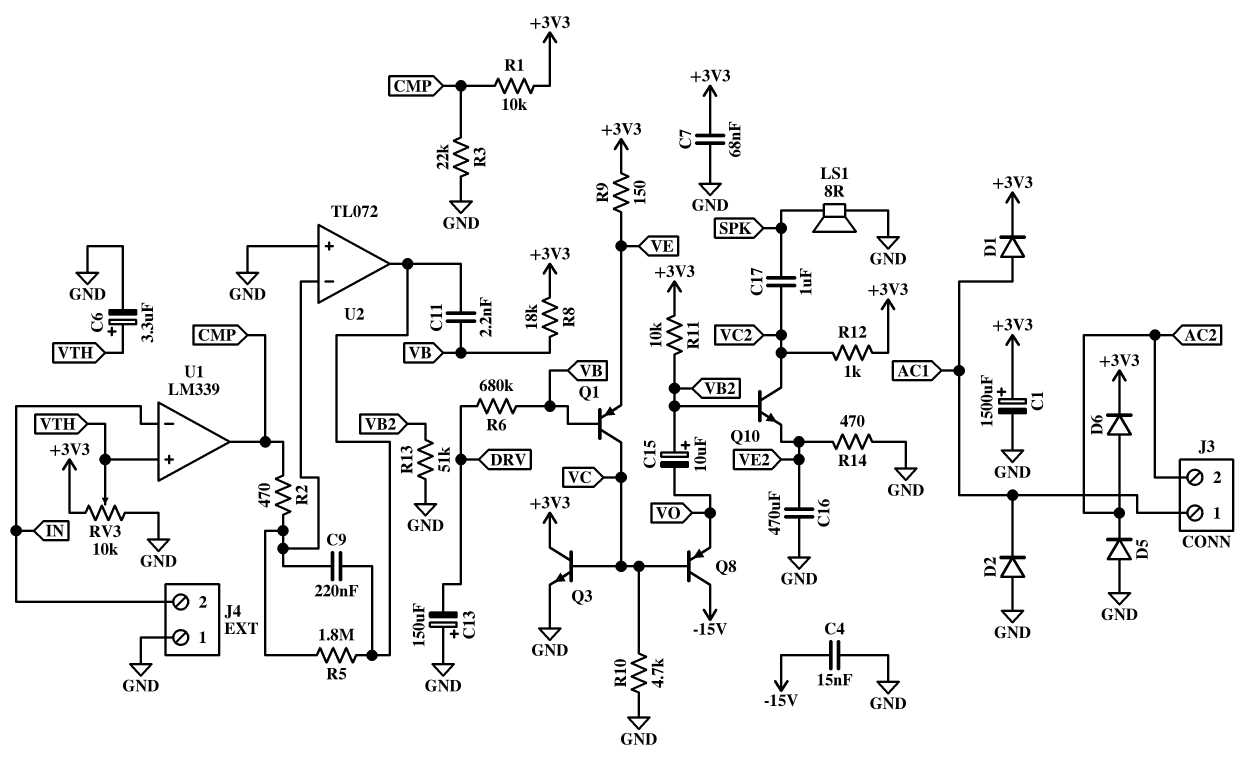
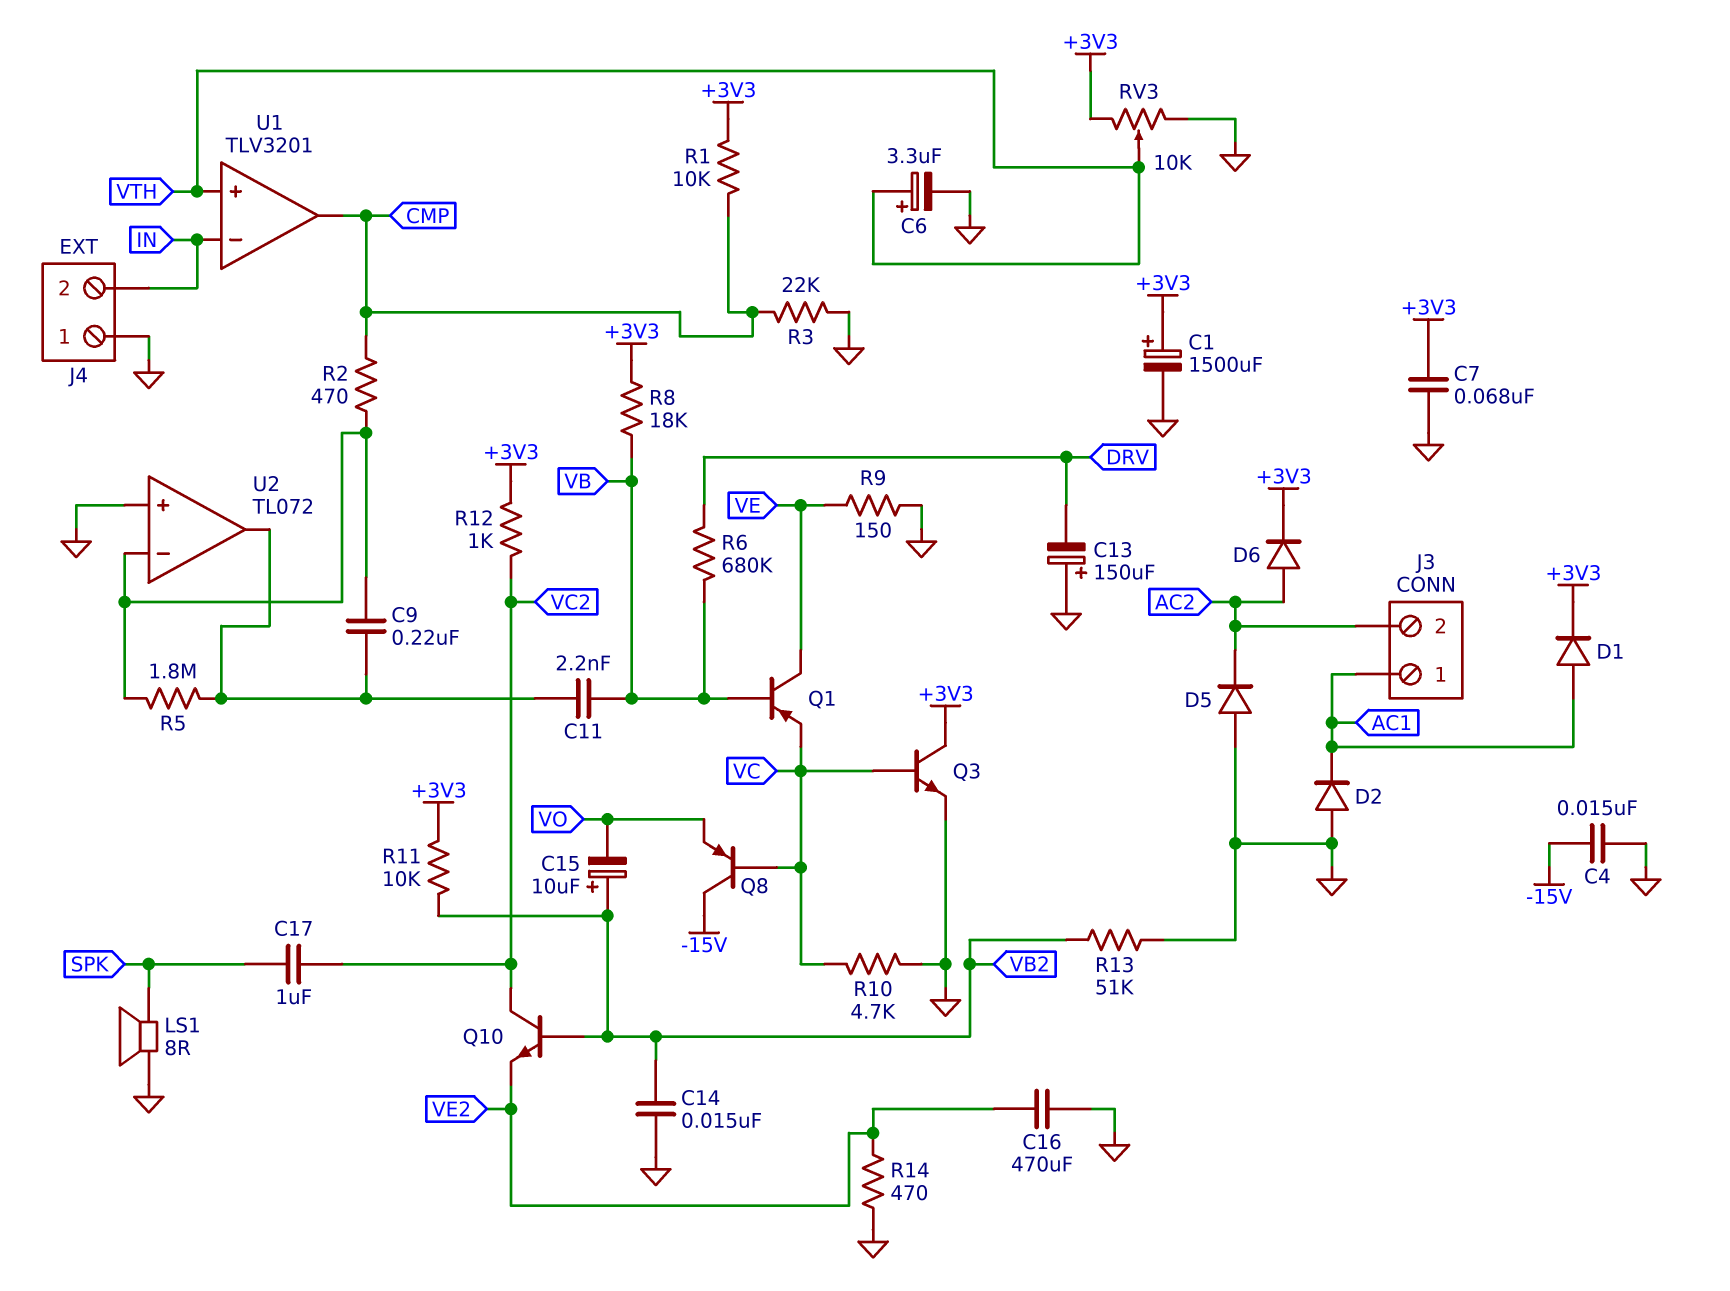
C14: none -> 15nF (GND, VB2)
Q1: PNP (B VB, C VC, E VE) -> PNP (B VB, C VE, E VC)
R9: 150 (+3V3, VE) -> 150 (GND, VE)
U1: LM339 -> TLV3201

